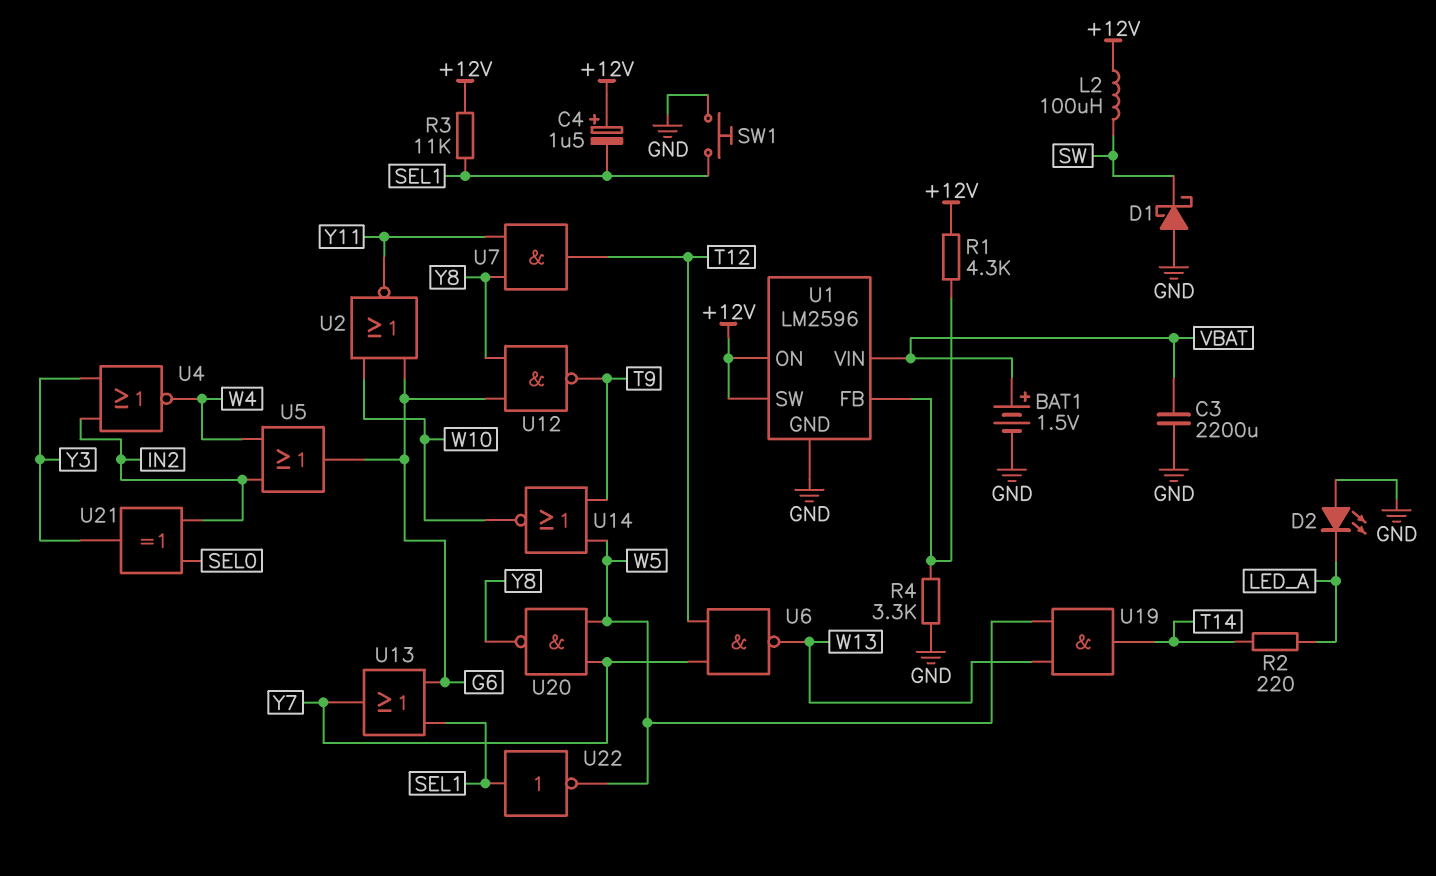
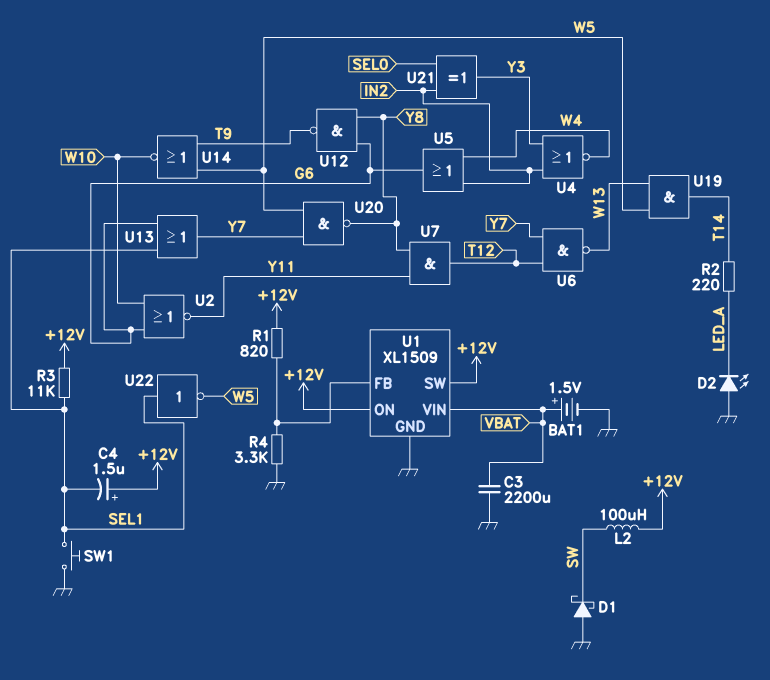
R1: 4.3k (+12V, U1/FB) -> 820 (+12V, U1/FB)
U1: LM2596 -> XL1509

